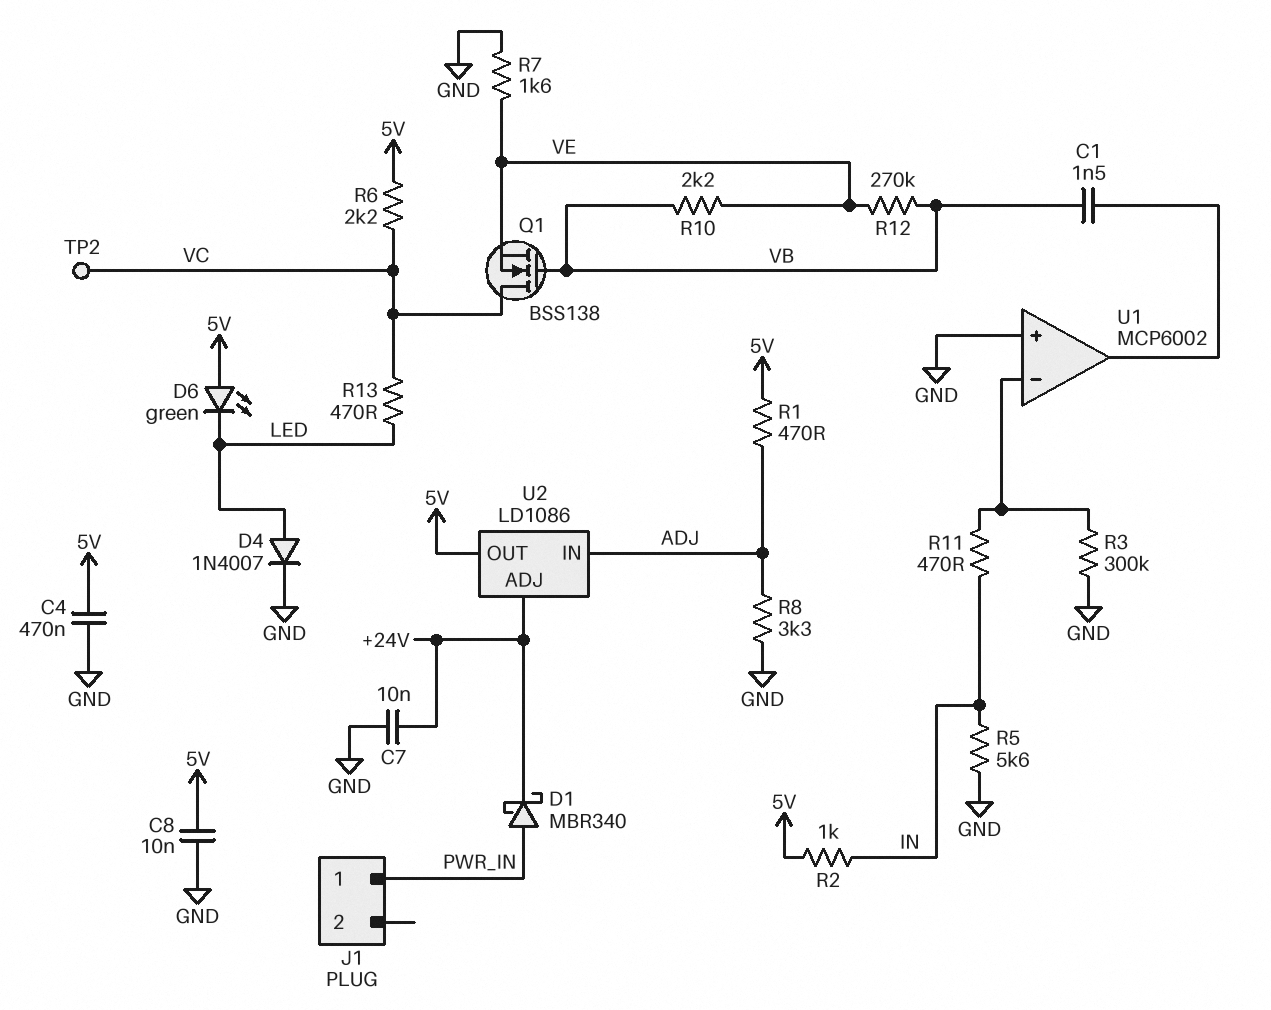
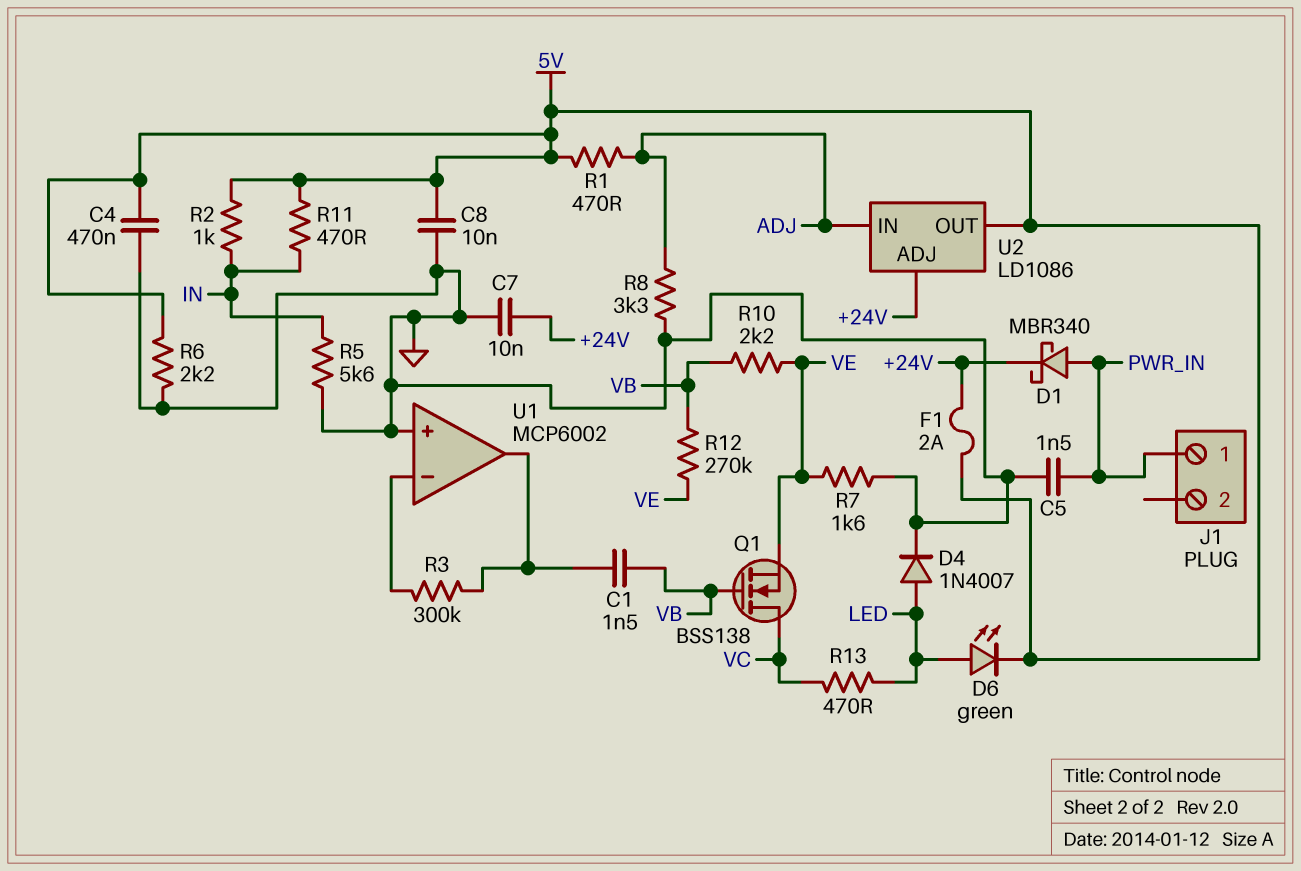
C5: none -> 1.5nF (GND, PWR_IN)
D6: LED green (A 5V, K LED) -> LED green (A LED, K 5V)
F1: none -> 2A (+24V, 5V)
R3: 300k (GND, U1/in-) -> 300k (U1/in-, U1/out)
R6: 2.2k (5V, VC) -> 2.2k (5V, GND)
R11: 470 (IN, U1/in-) -> 470 (5V, IN)
TP2: test point (VC) -> none

